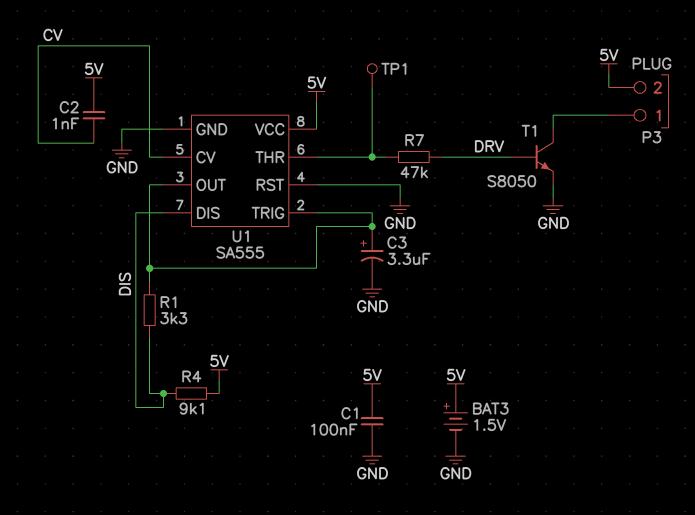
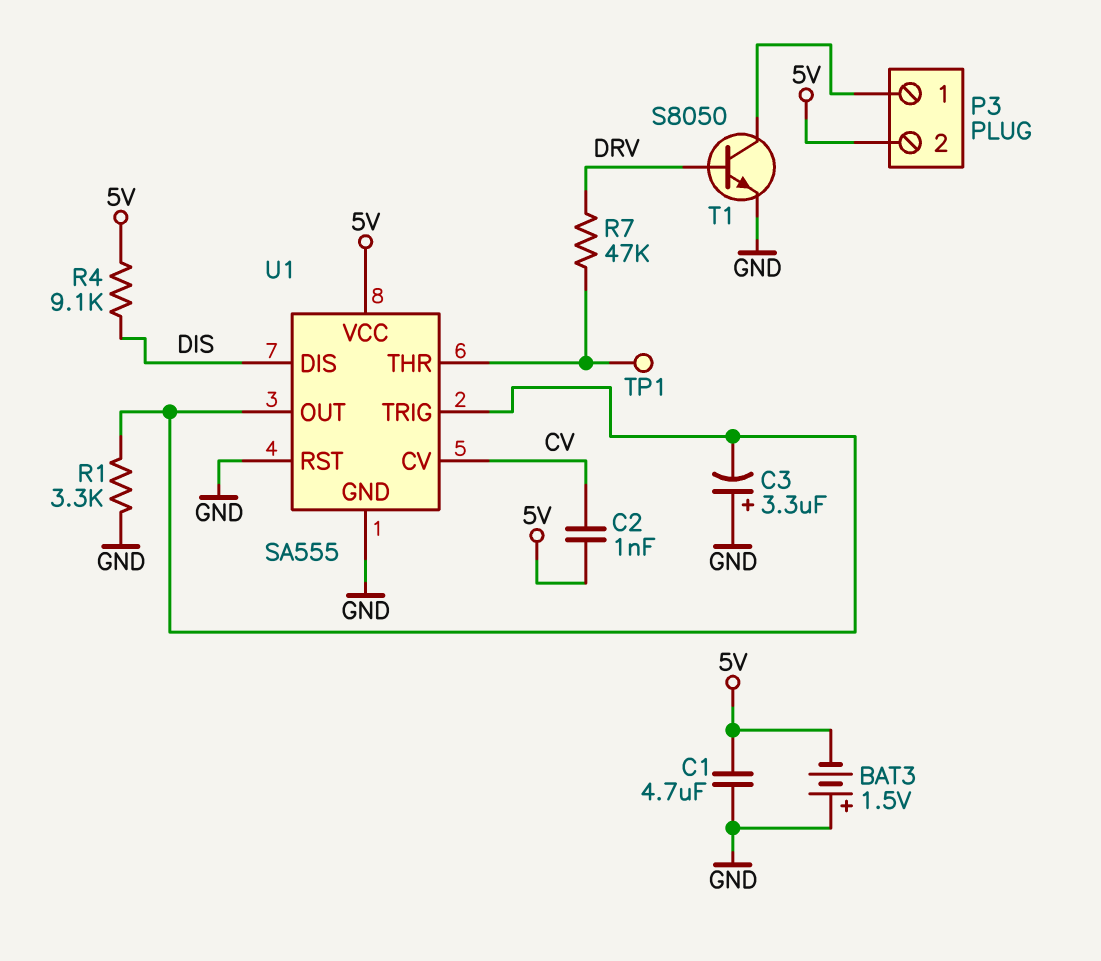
BAT3: 1.5V (plus 5V, minus GND) -> 1.5V (plus GND, minus 5V)
C1: 100nF (5V, GND) -> 4.7uF (5V, GND)
C3: 3.3uF (plus U1/OUT, minus GND) -> 3.3uF (plus GND, minus U1/OUT)
R1: 3.3k (DIS, U1/OUT) -> 3.3k (GND, U1/OUT)

